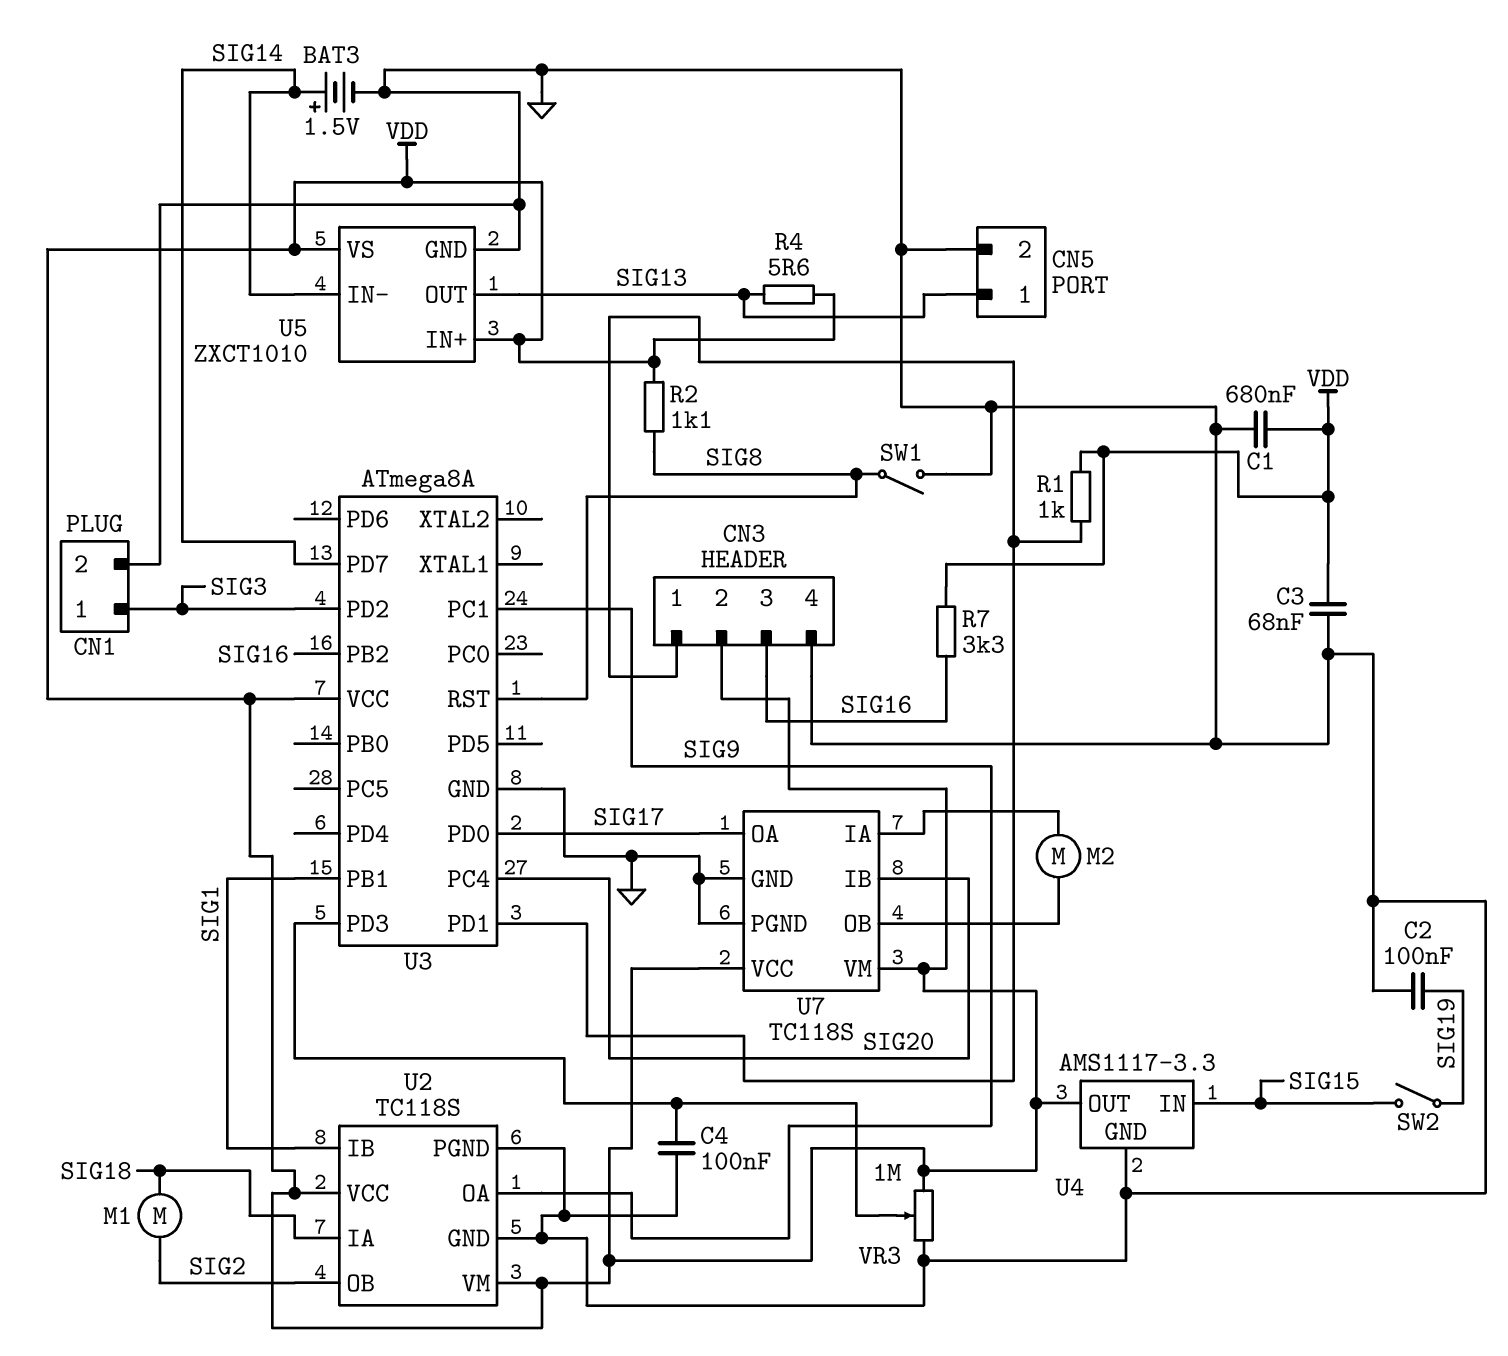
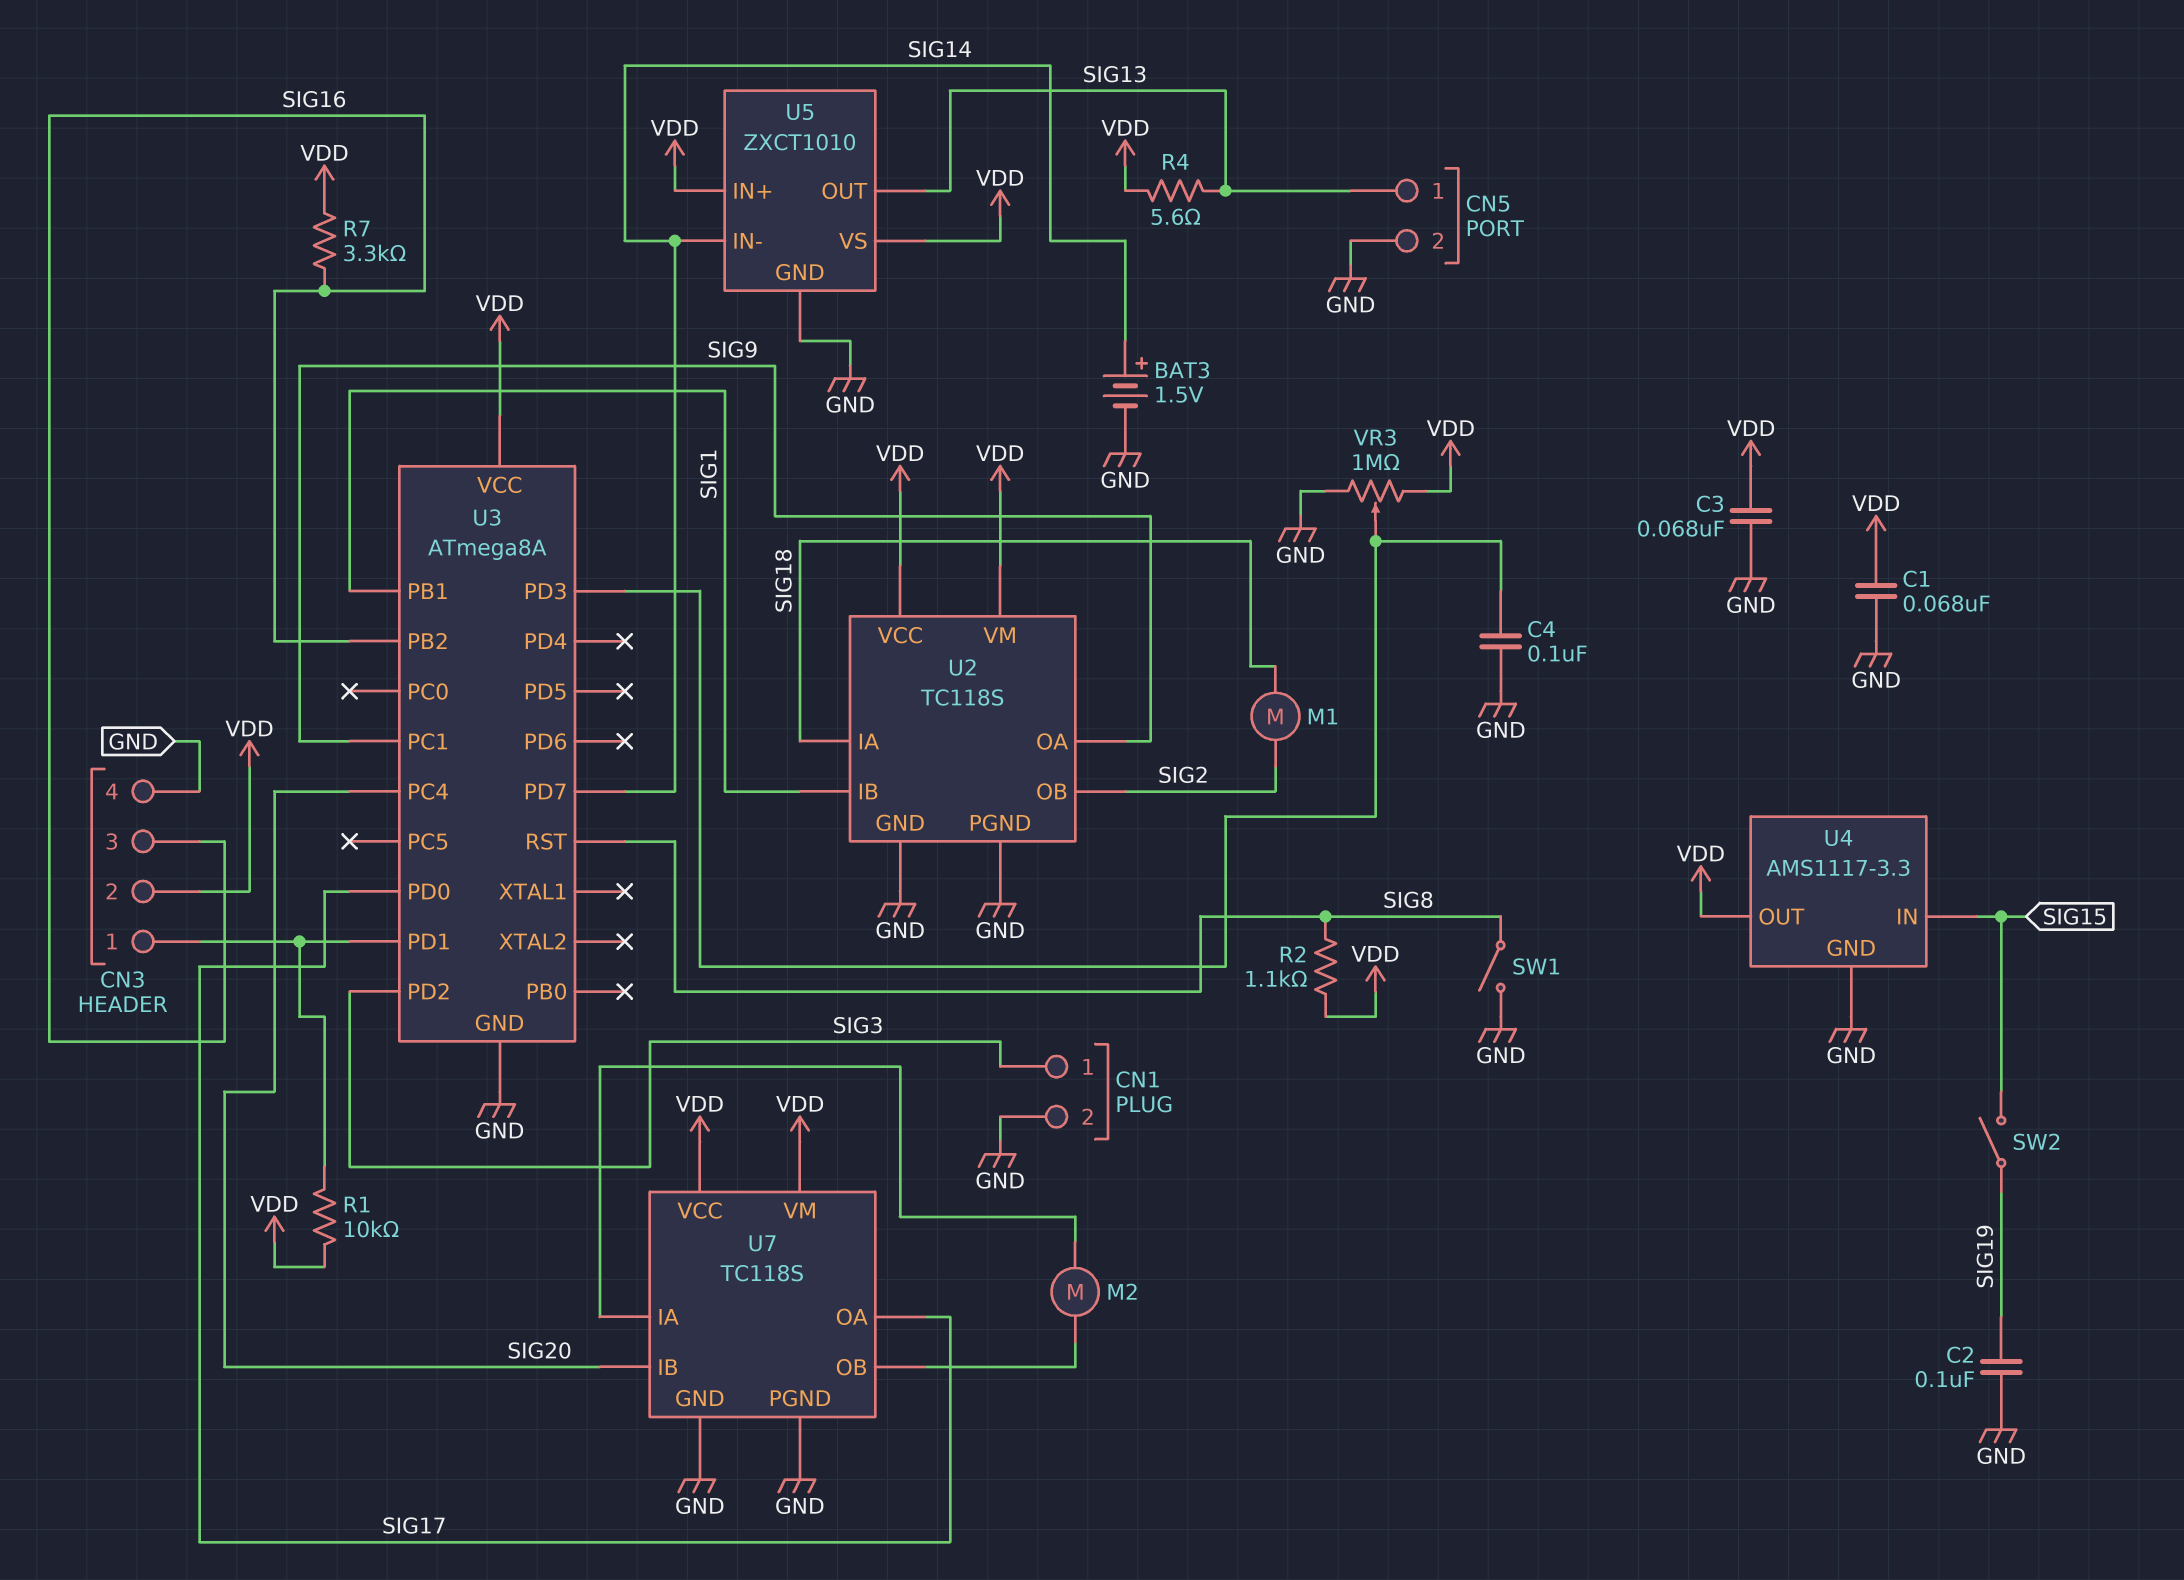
C1: 680nF (GND, VDD) -> 68nF (GND, VDD)
R1: 1k (CN3/1, VDD) -> 10k (CN3/1, VDD)

